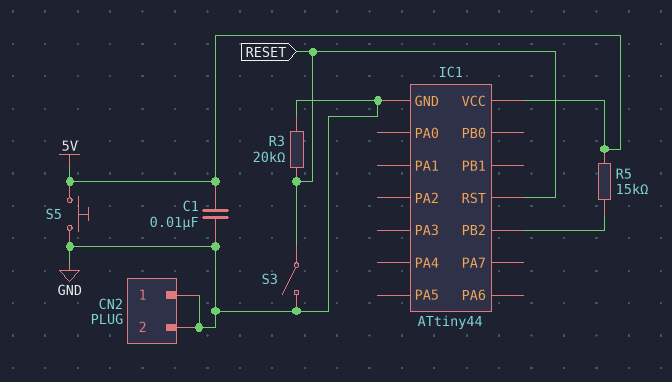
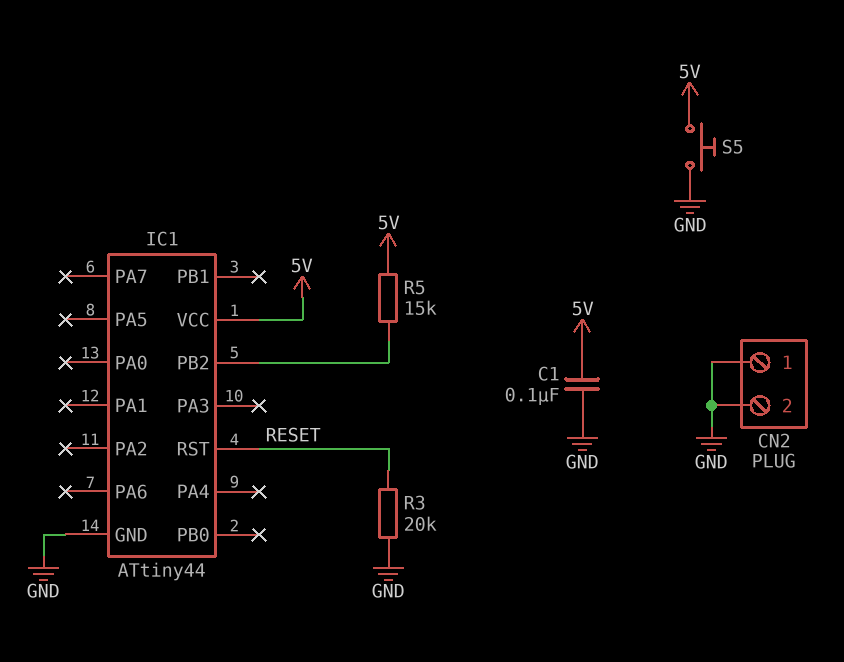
C1: 10nF (5V, GND) -> 100nF (5V, GND)
S3: switch (GND, RESET) -> none

